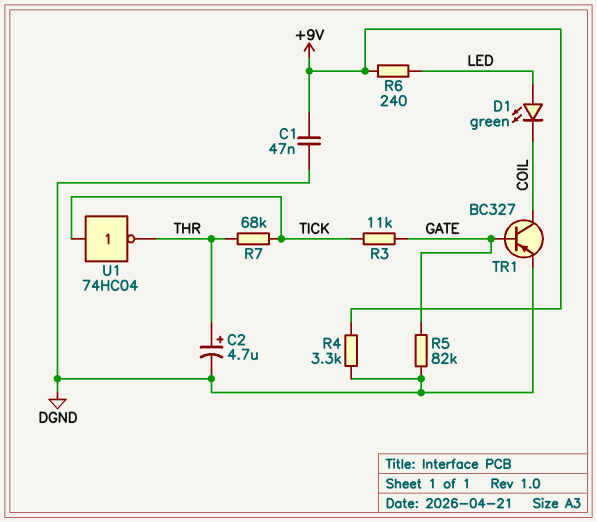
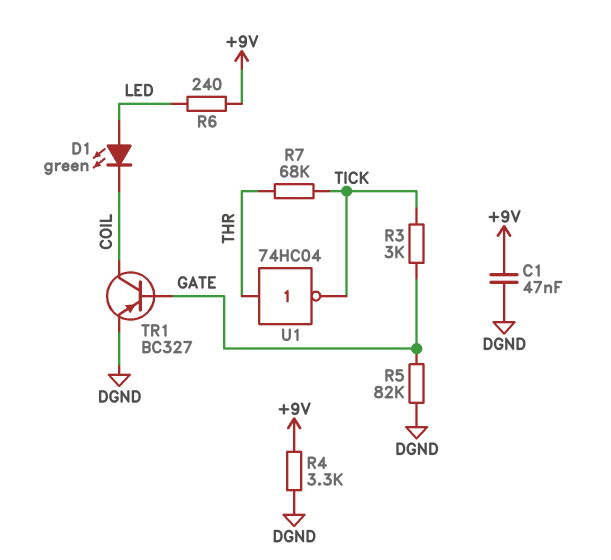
C2: 4.7uF (plus THR, minus DGND) -> none
R3: 11k (GATE, TICK) -> 3k (GATE, TICK)
U1: NOT 74HC04 (in TICK, out THR) -> NOT 74HC04 (in THR, out TICK)

